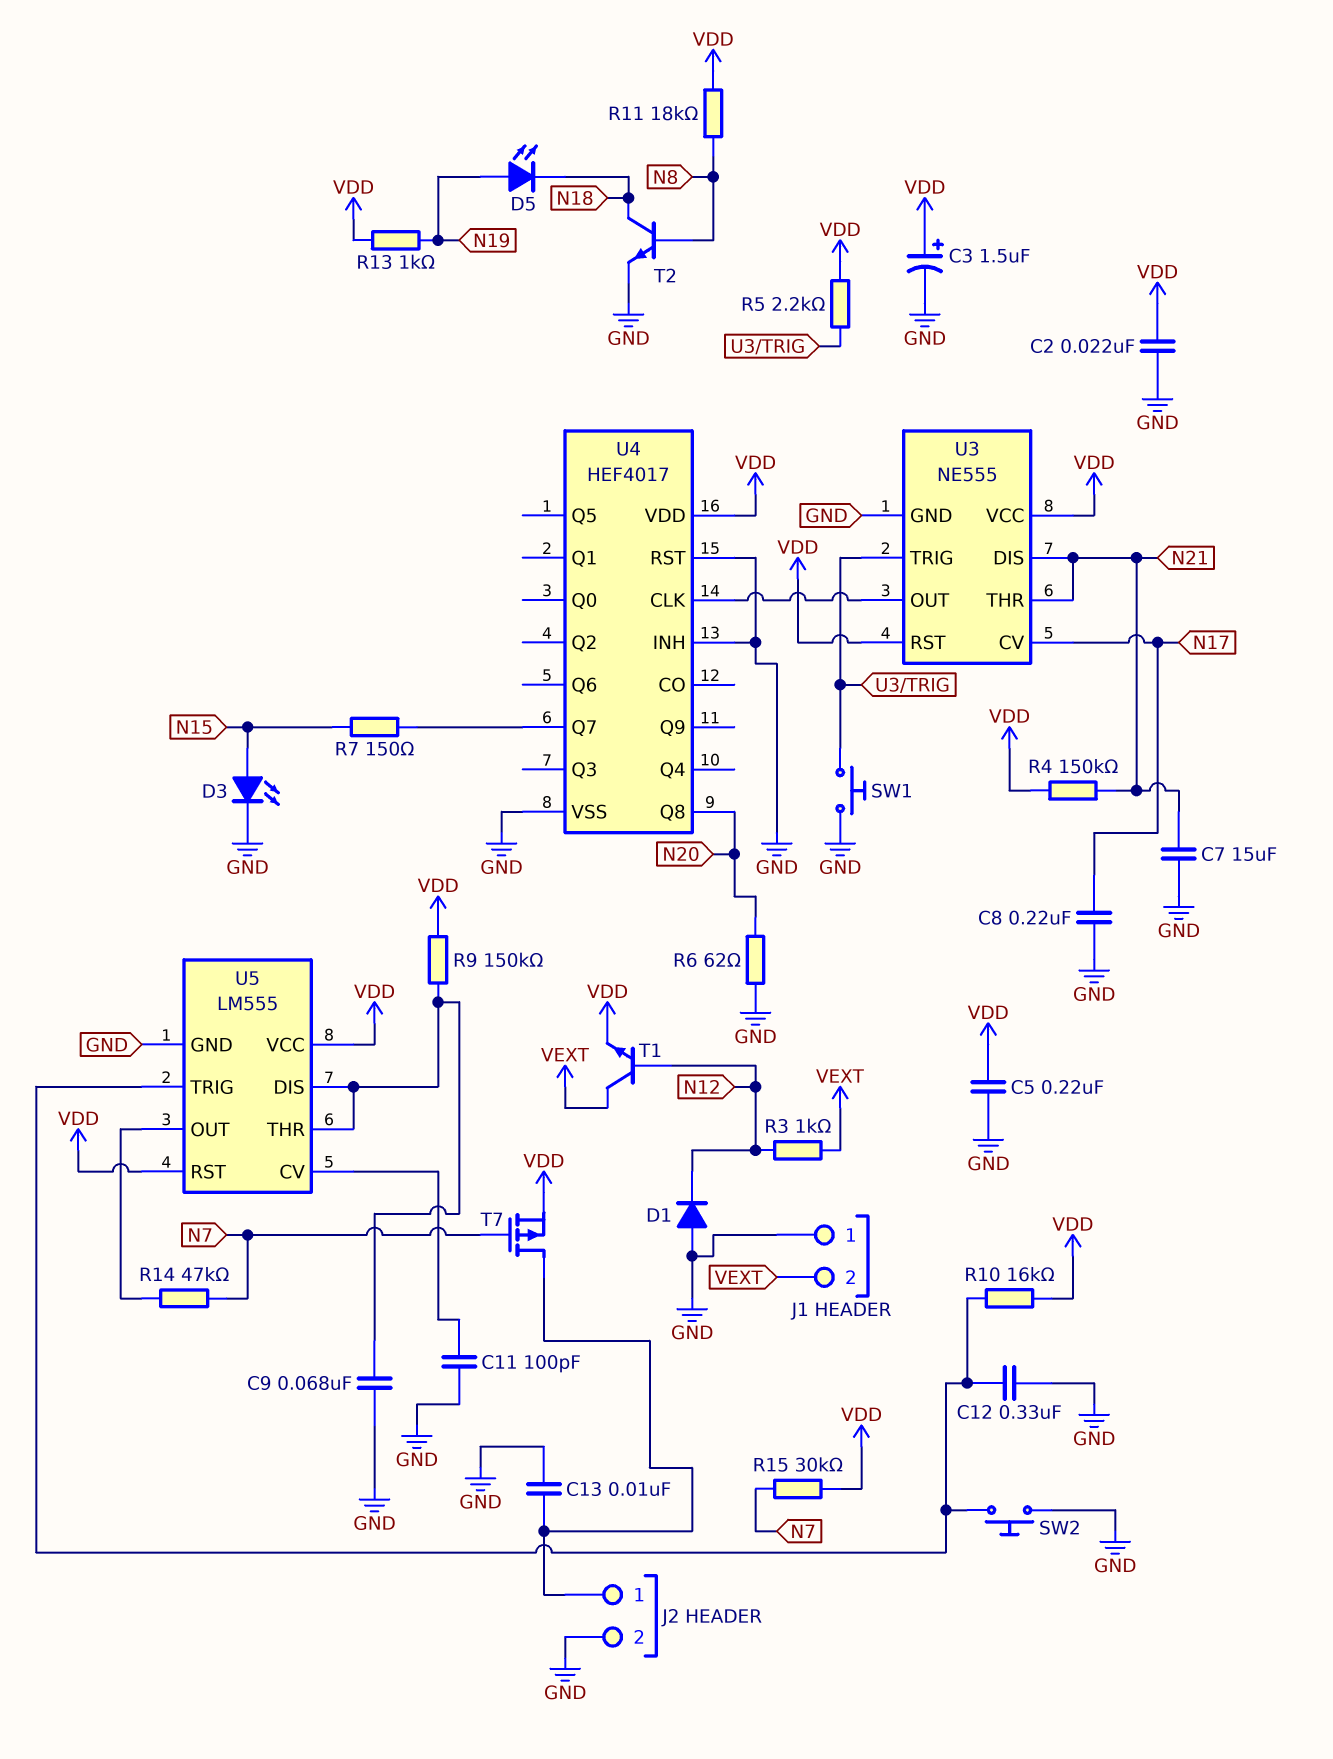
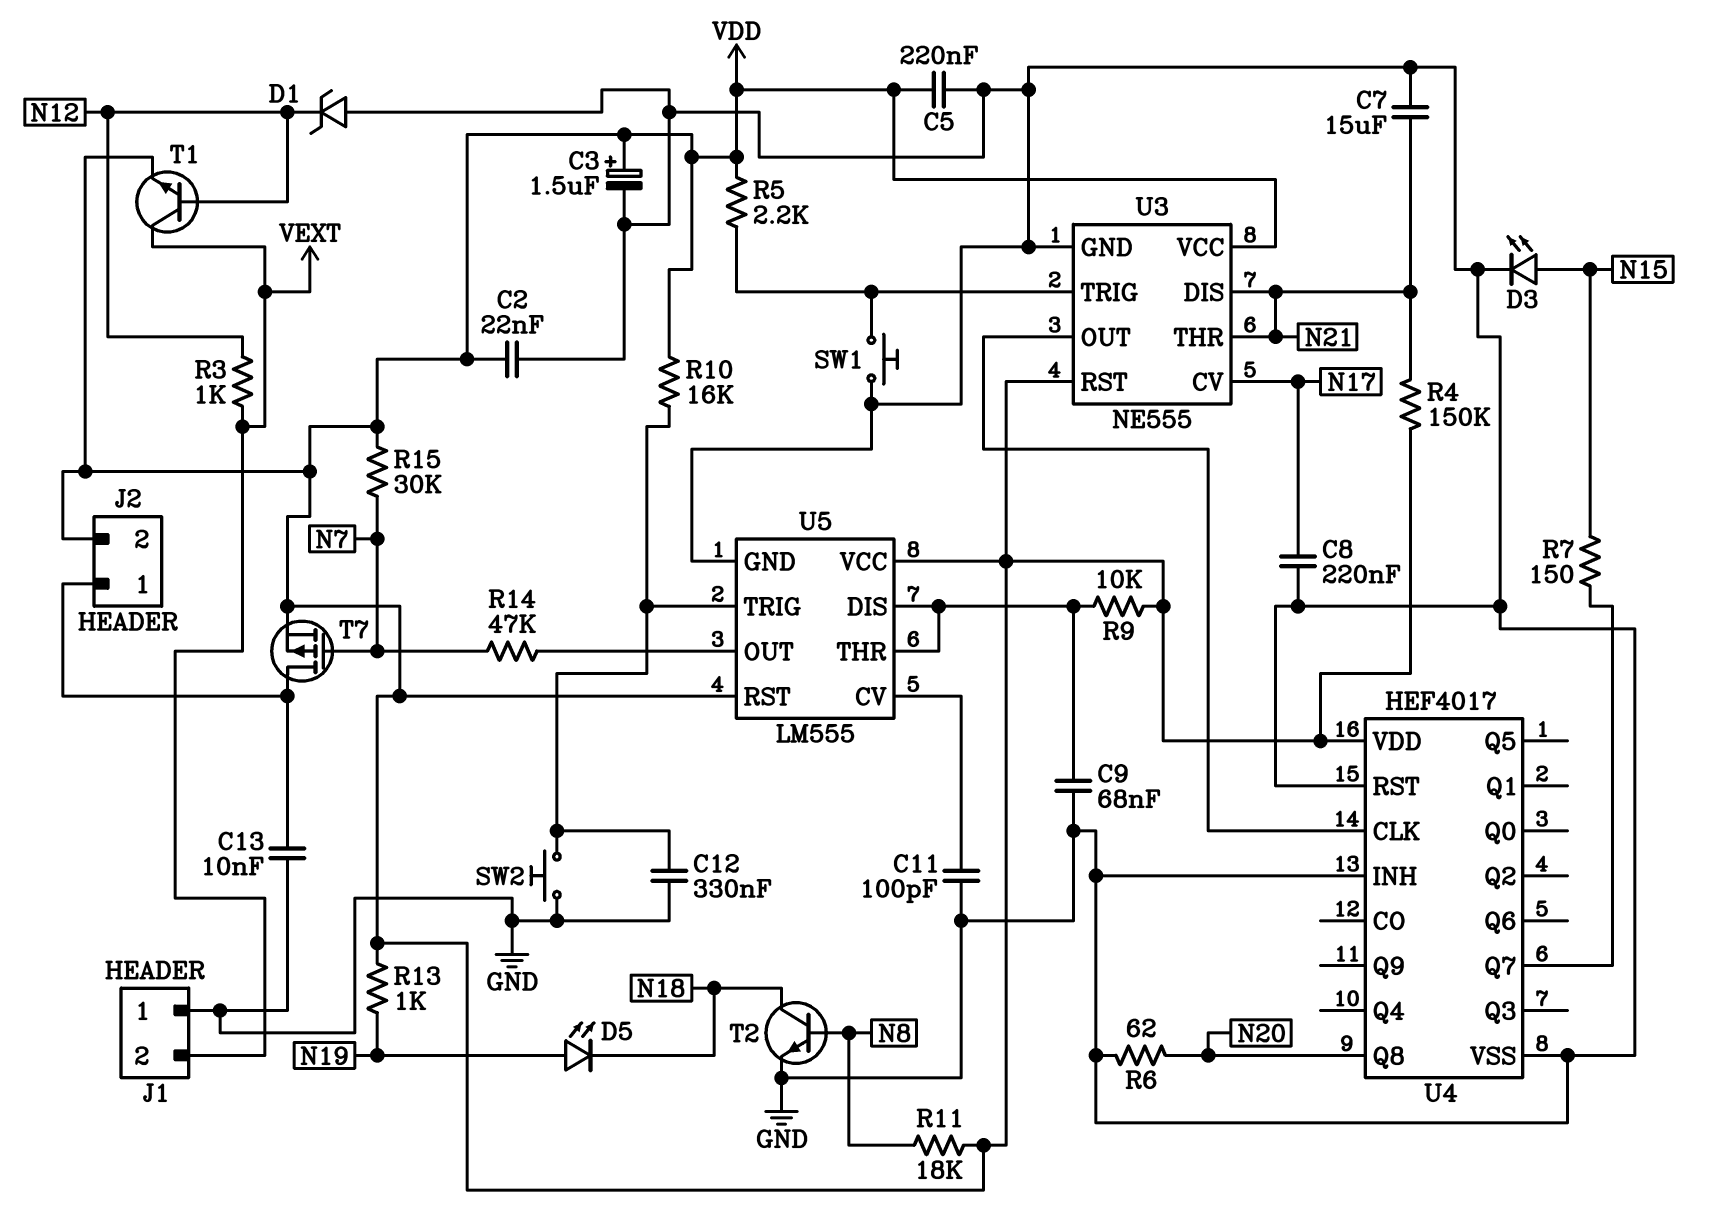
D1: diode (A GND, K N12) -> zener (A GND, K N12)
J2 pin 2: GND -> VDD
R9: 150k (U5/DIS, VDD) -> 10k (U5/DIS, VDD)

